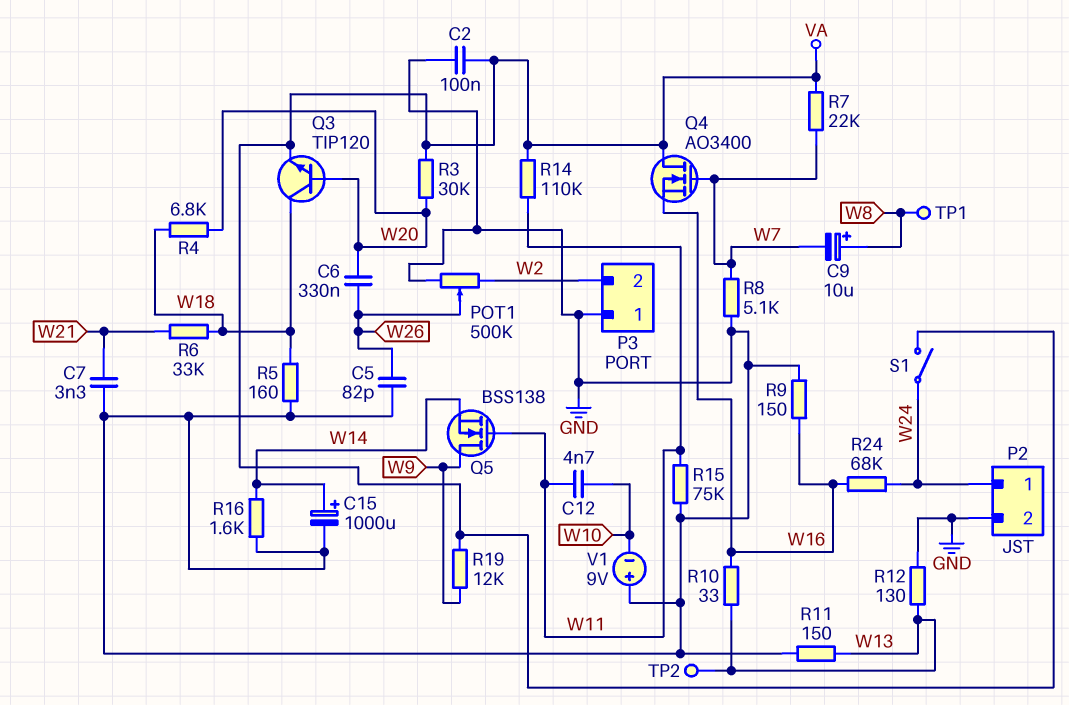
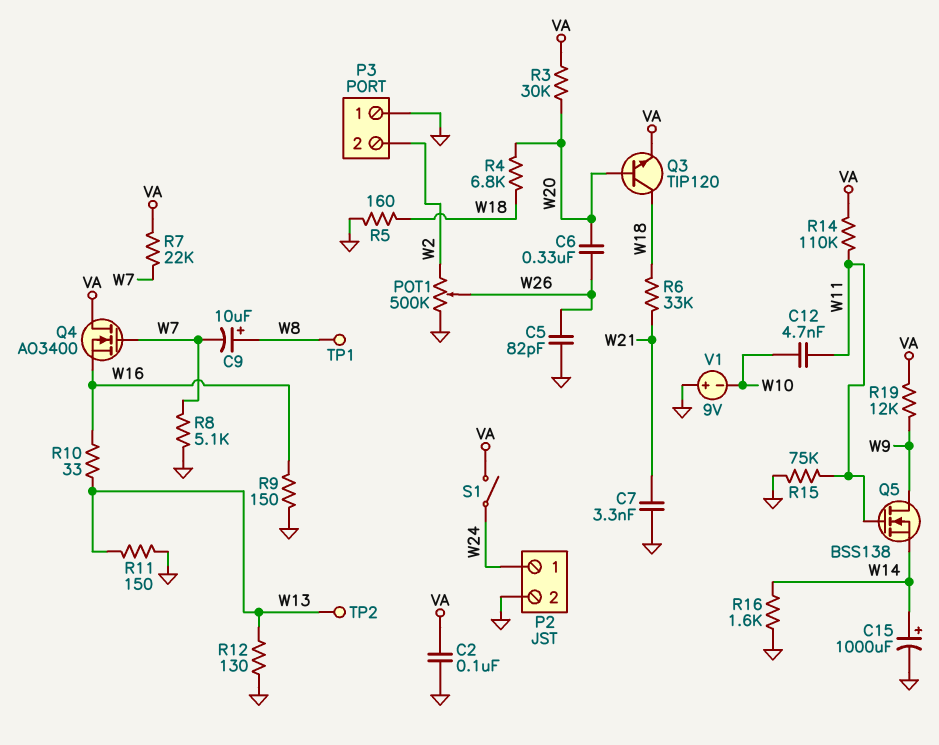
R24: 68k (W16, W24) -> none

